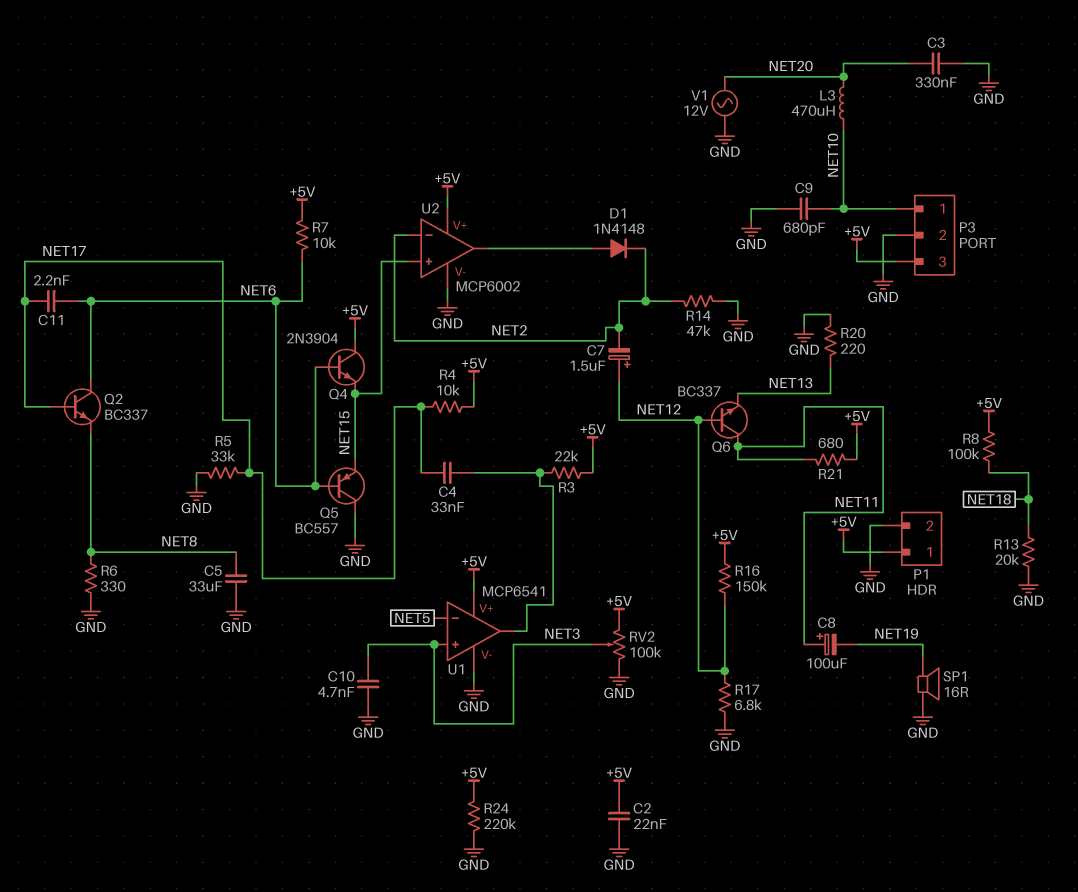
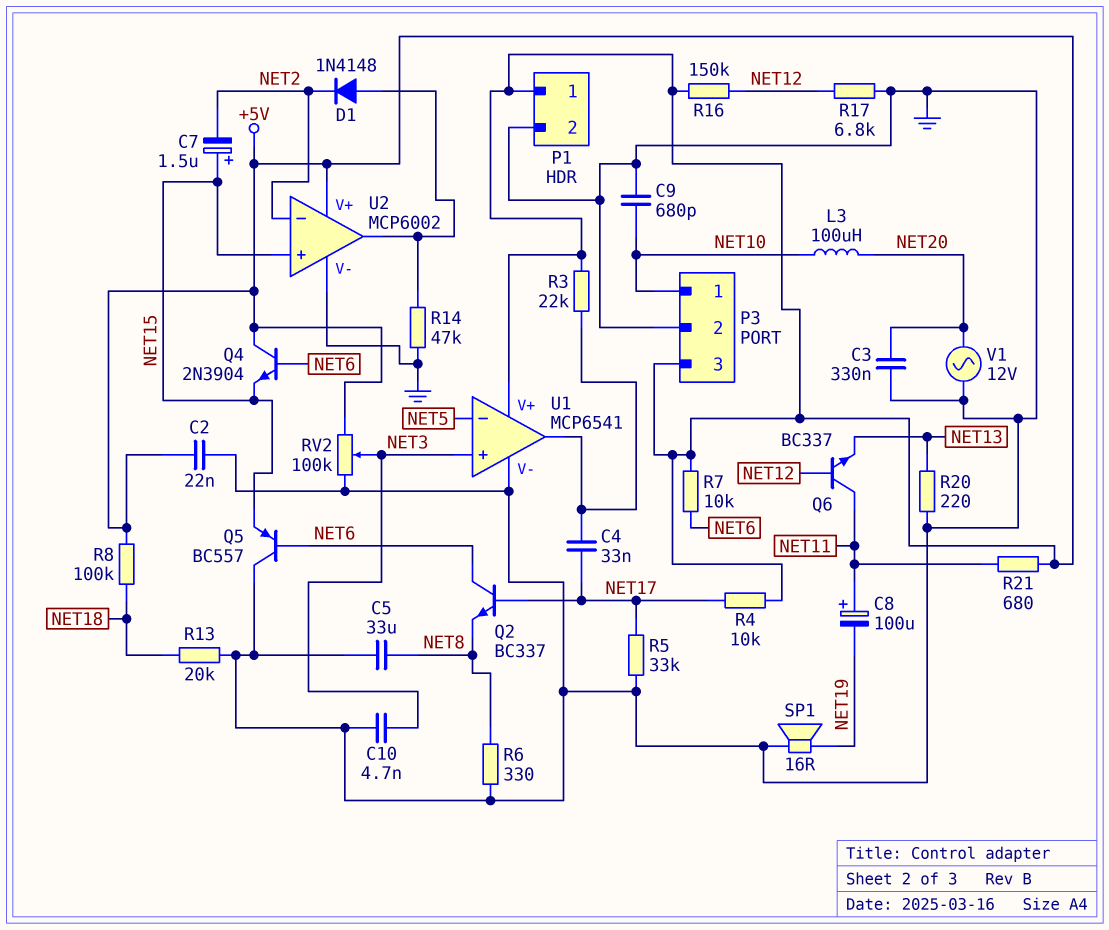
C7: 1.5uF (plus NET12, minus NET2) -> 1.5uF (plus NET15, minus NET2)
C11: 2.2nF (NET6, NET17) -> none
L3: 470uH (NET10, NET20) -> 100uH (NET10, NET20)
R14: 47k (GND, NET2) -> 47k (GND, U2/out)
R24: 220k (+5V, GND) -> none

